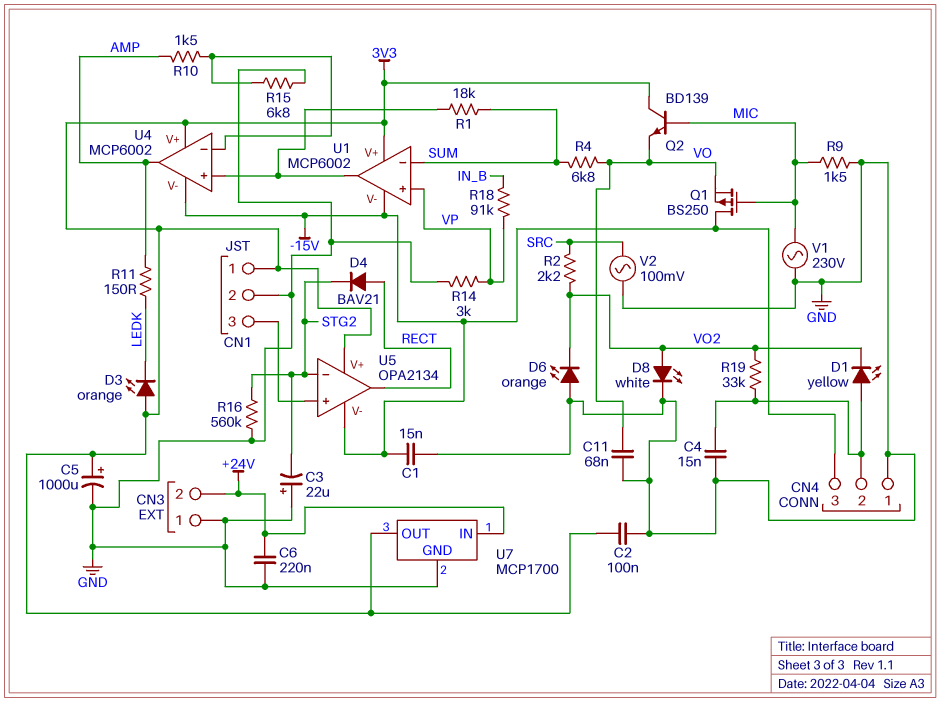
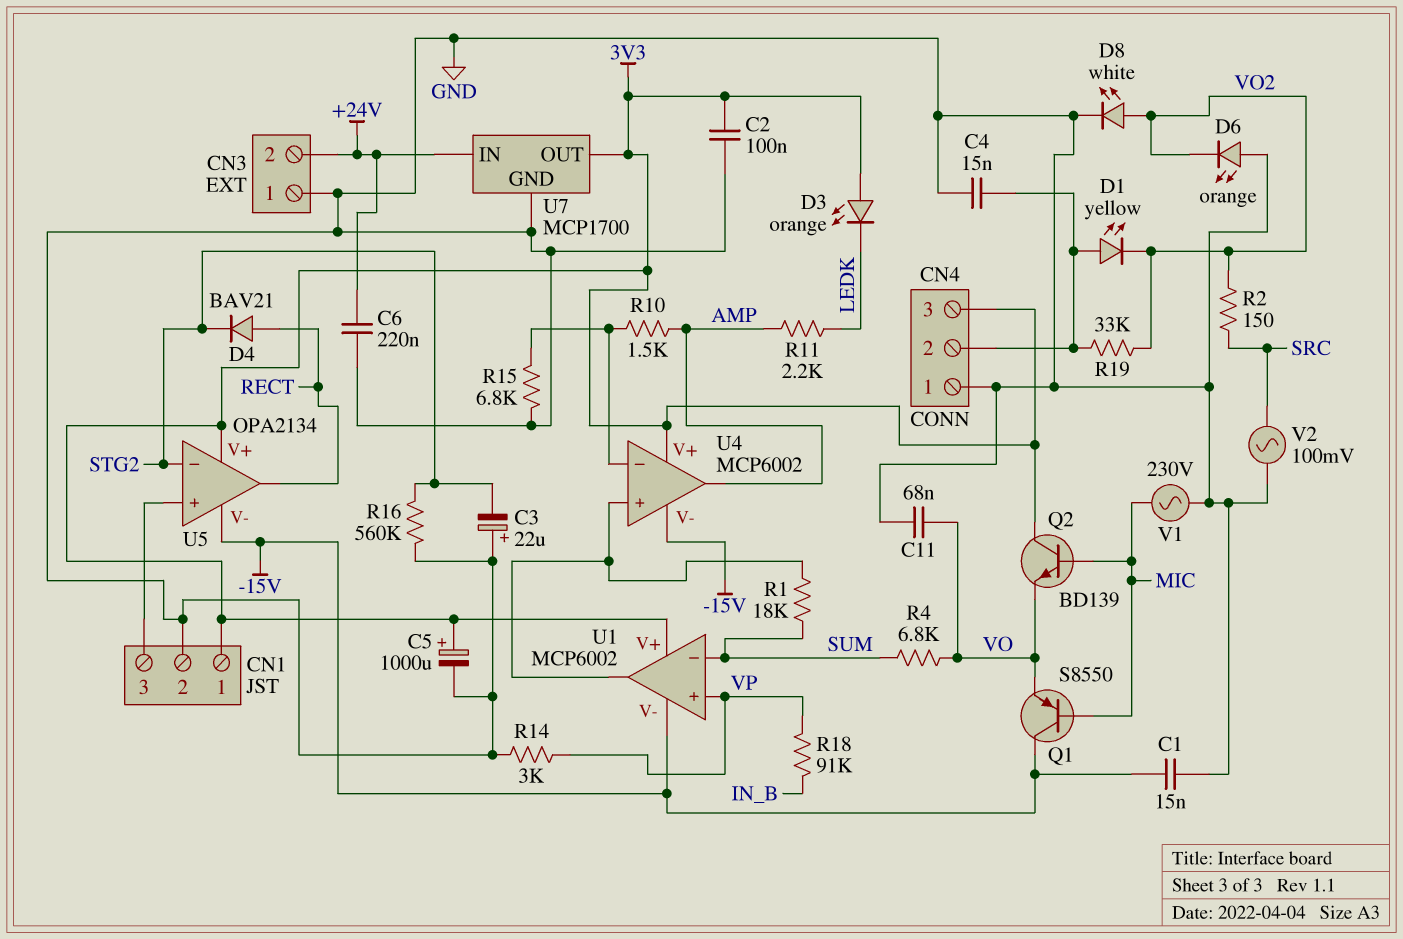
CN4 pin 3: -15V -> 3V3
Q1: PMOS BS250 (G MIC, D -15V, S VO) -> PNP S8550 (B MIC, C -15V, E VO)
R2: 2.2k (SRC, VO2) -> 150 (SRC, VO2)
R9: 1.5k (GND, MIC) -> none
R11: 150 (AMP, LEDK) -> 2.2k (AMP, LEDK)

